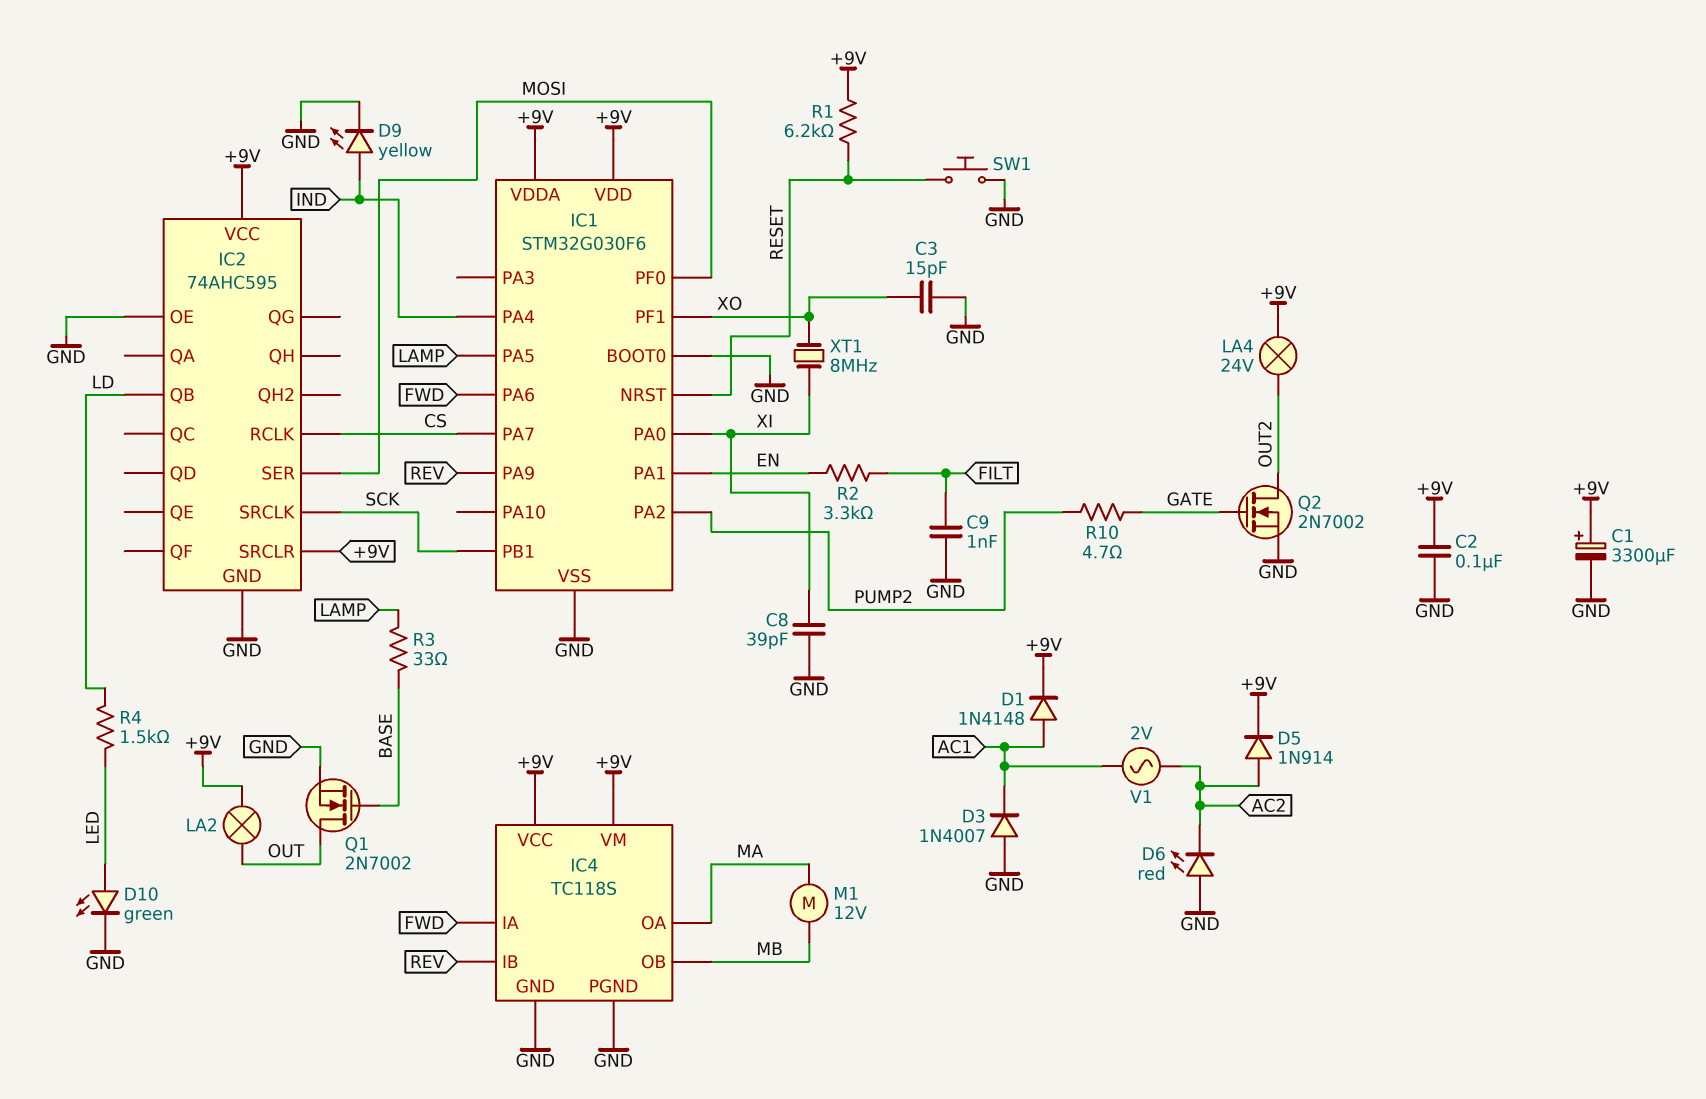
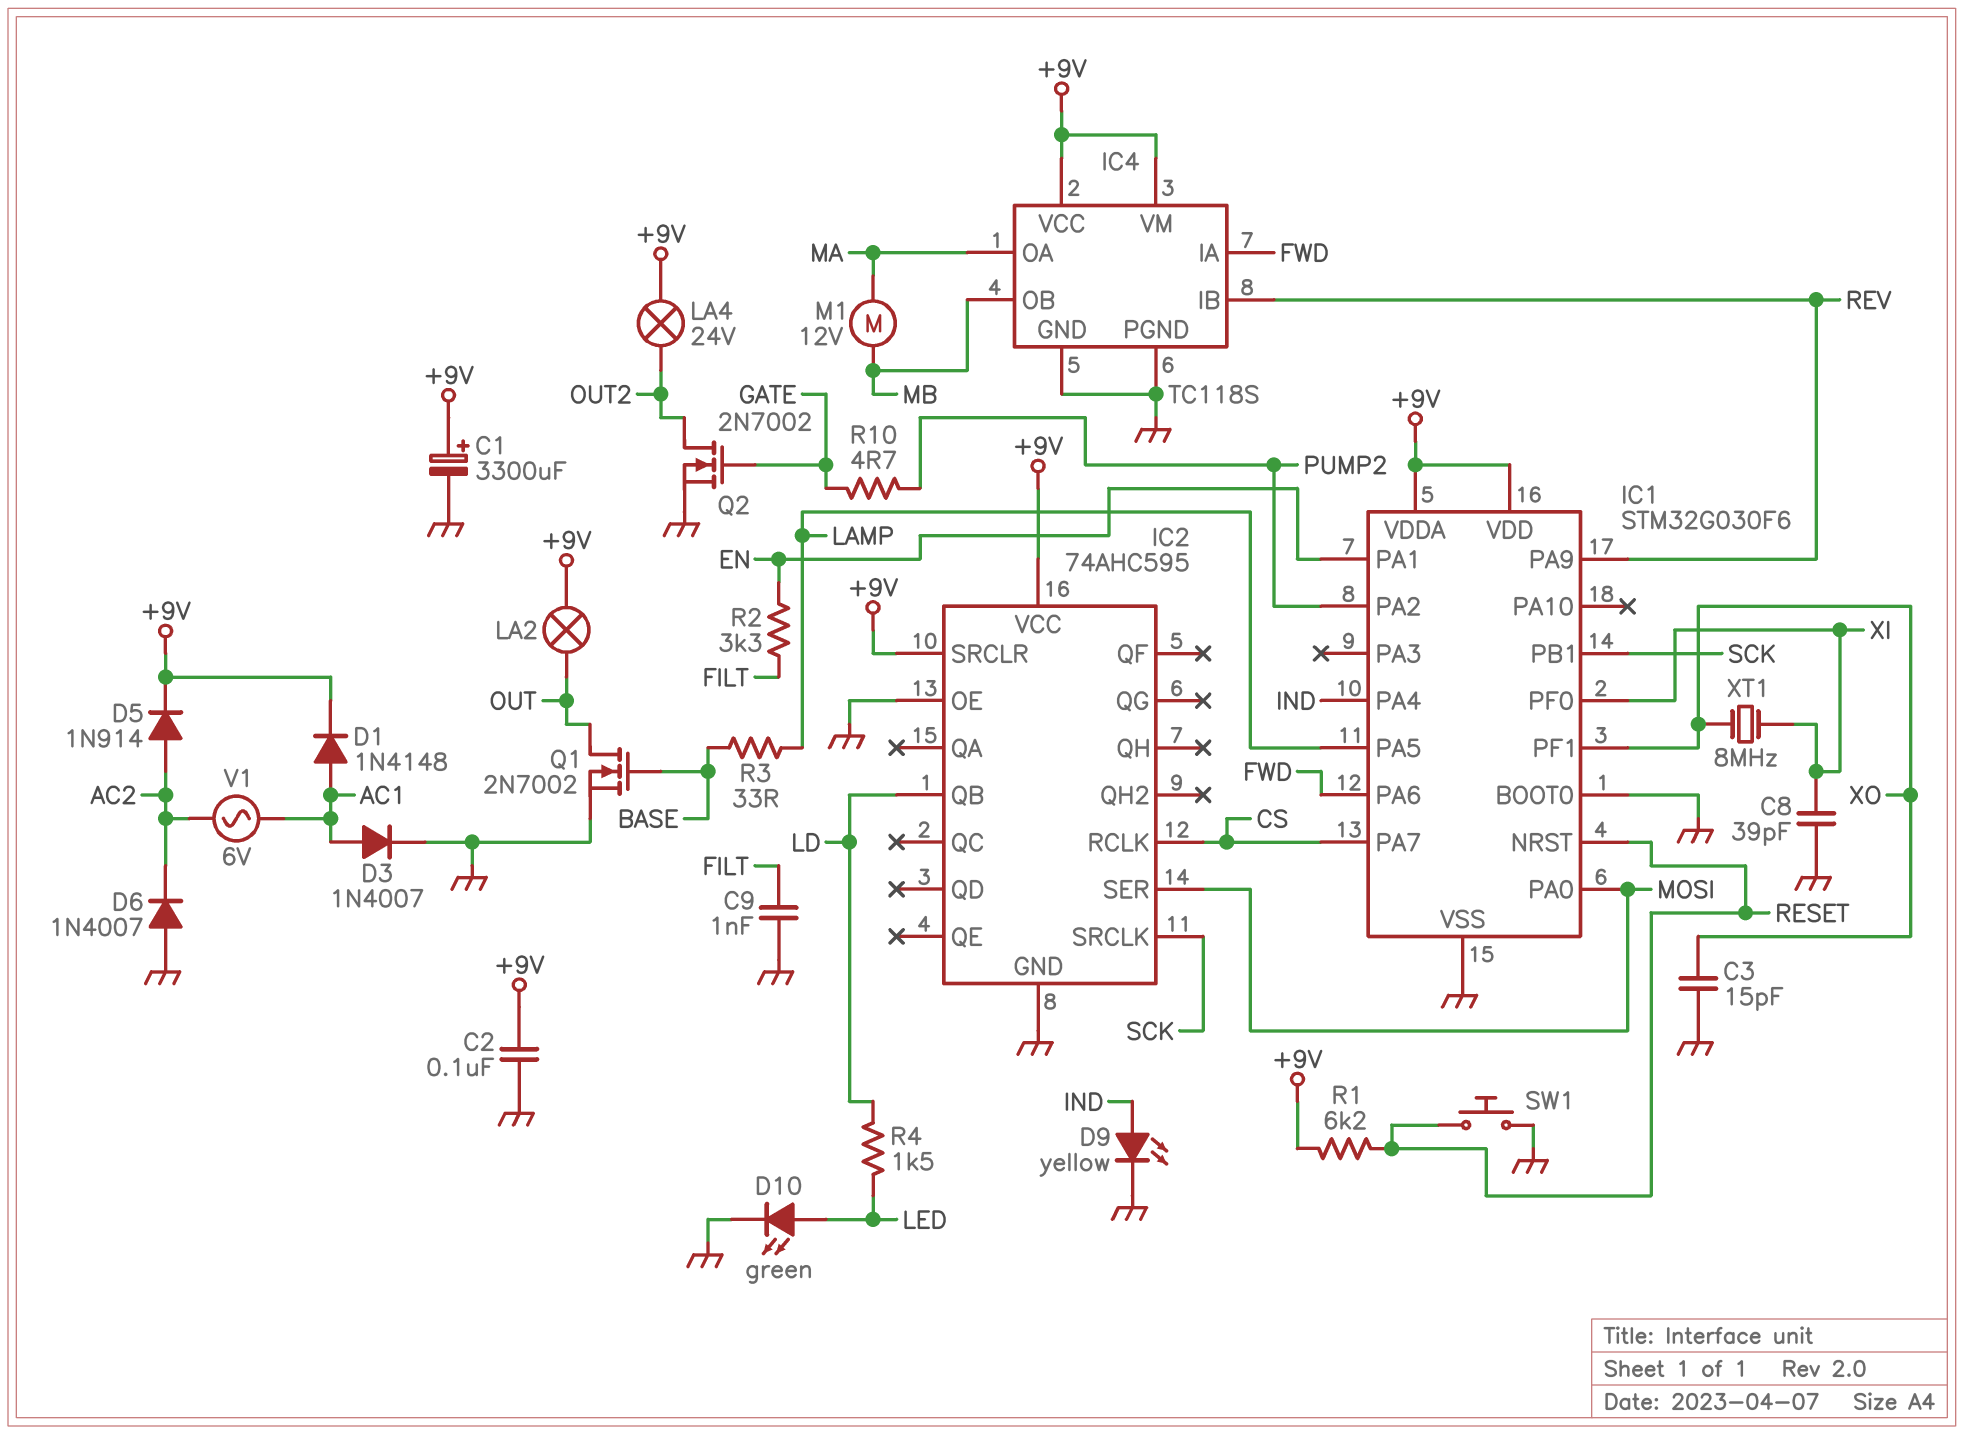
D3: diode 1N4007 (A GND, K AC1) -> diode 1N4007 (A AC1, K GND)
D6: LED red (A GND, K AC2) -> diode 1N4007 (A GND, K AC2)
IC1 pin PA0: XI -> MOSI
IC1 pin PF0: MOSI -> XI
V1: AC 2V (AC1, AC2) -> AC 6V (AC1, AC2)

